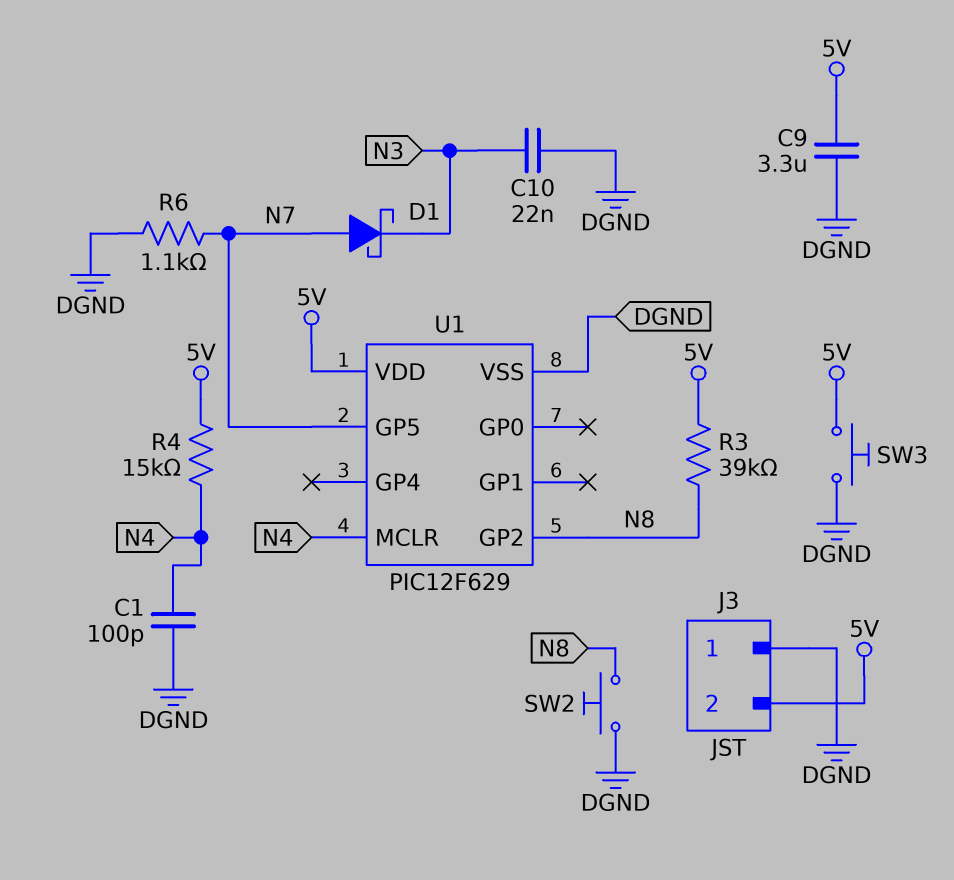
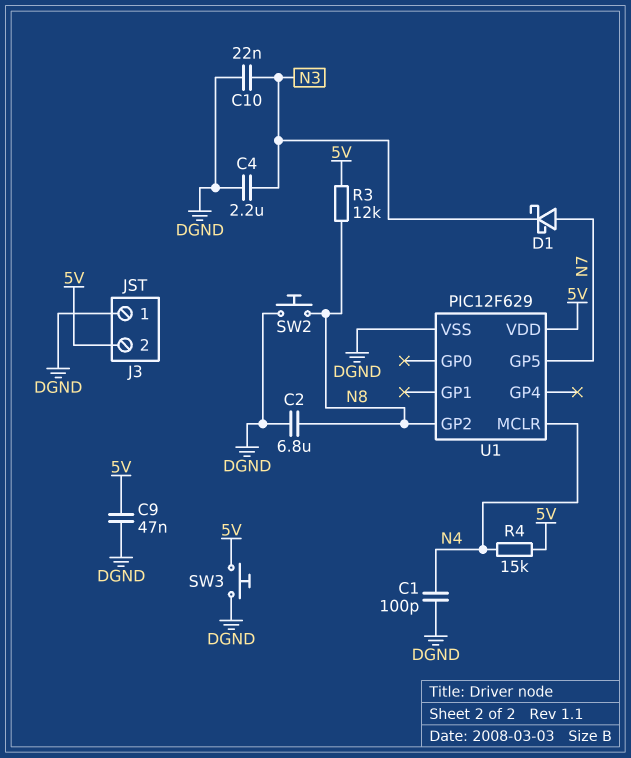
C2: none -> 6.8uF (DGND, N8)
C4: none -> 2.2uF (DGND, N3)
C9: 3.3uF (5V, DGND) -> 47nF (5V, DGND)
R3: 39k (5V, N8) -> 12k (5V, N8)
R6: 1.1k (DGND, N7) -> none

